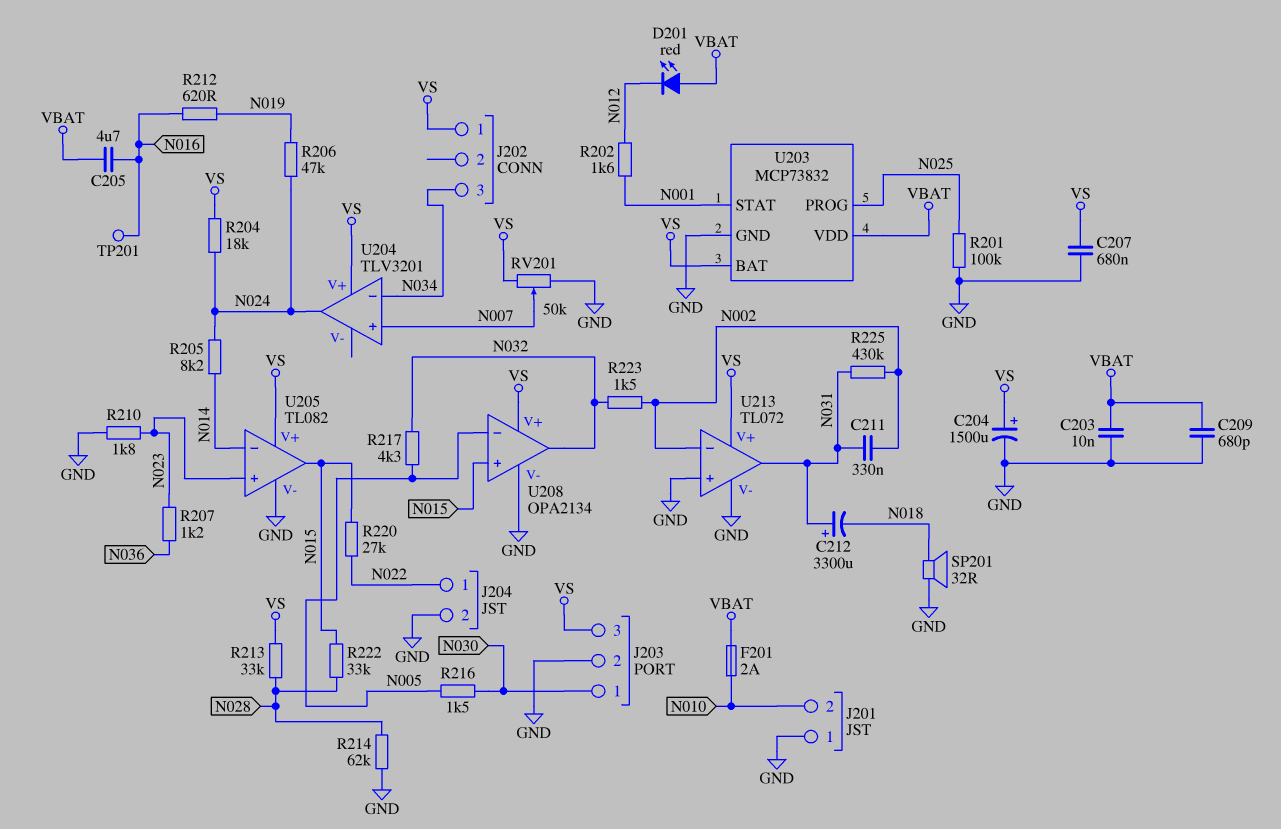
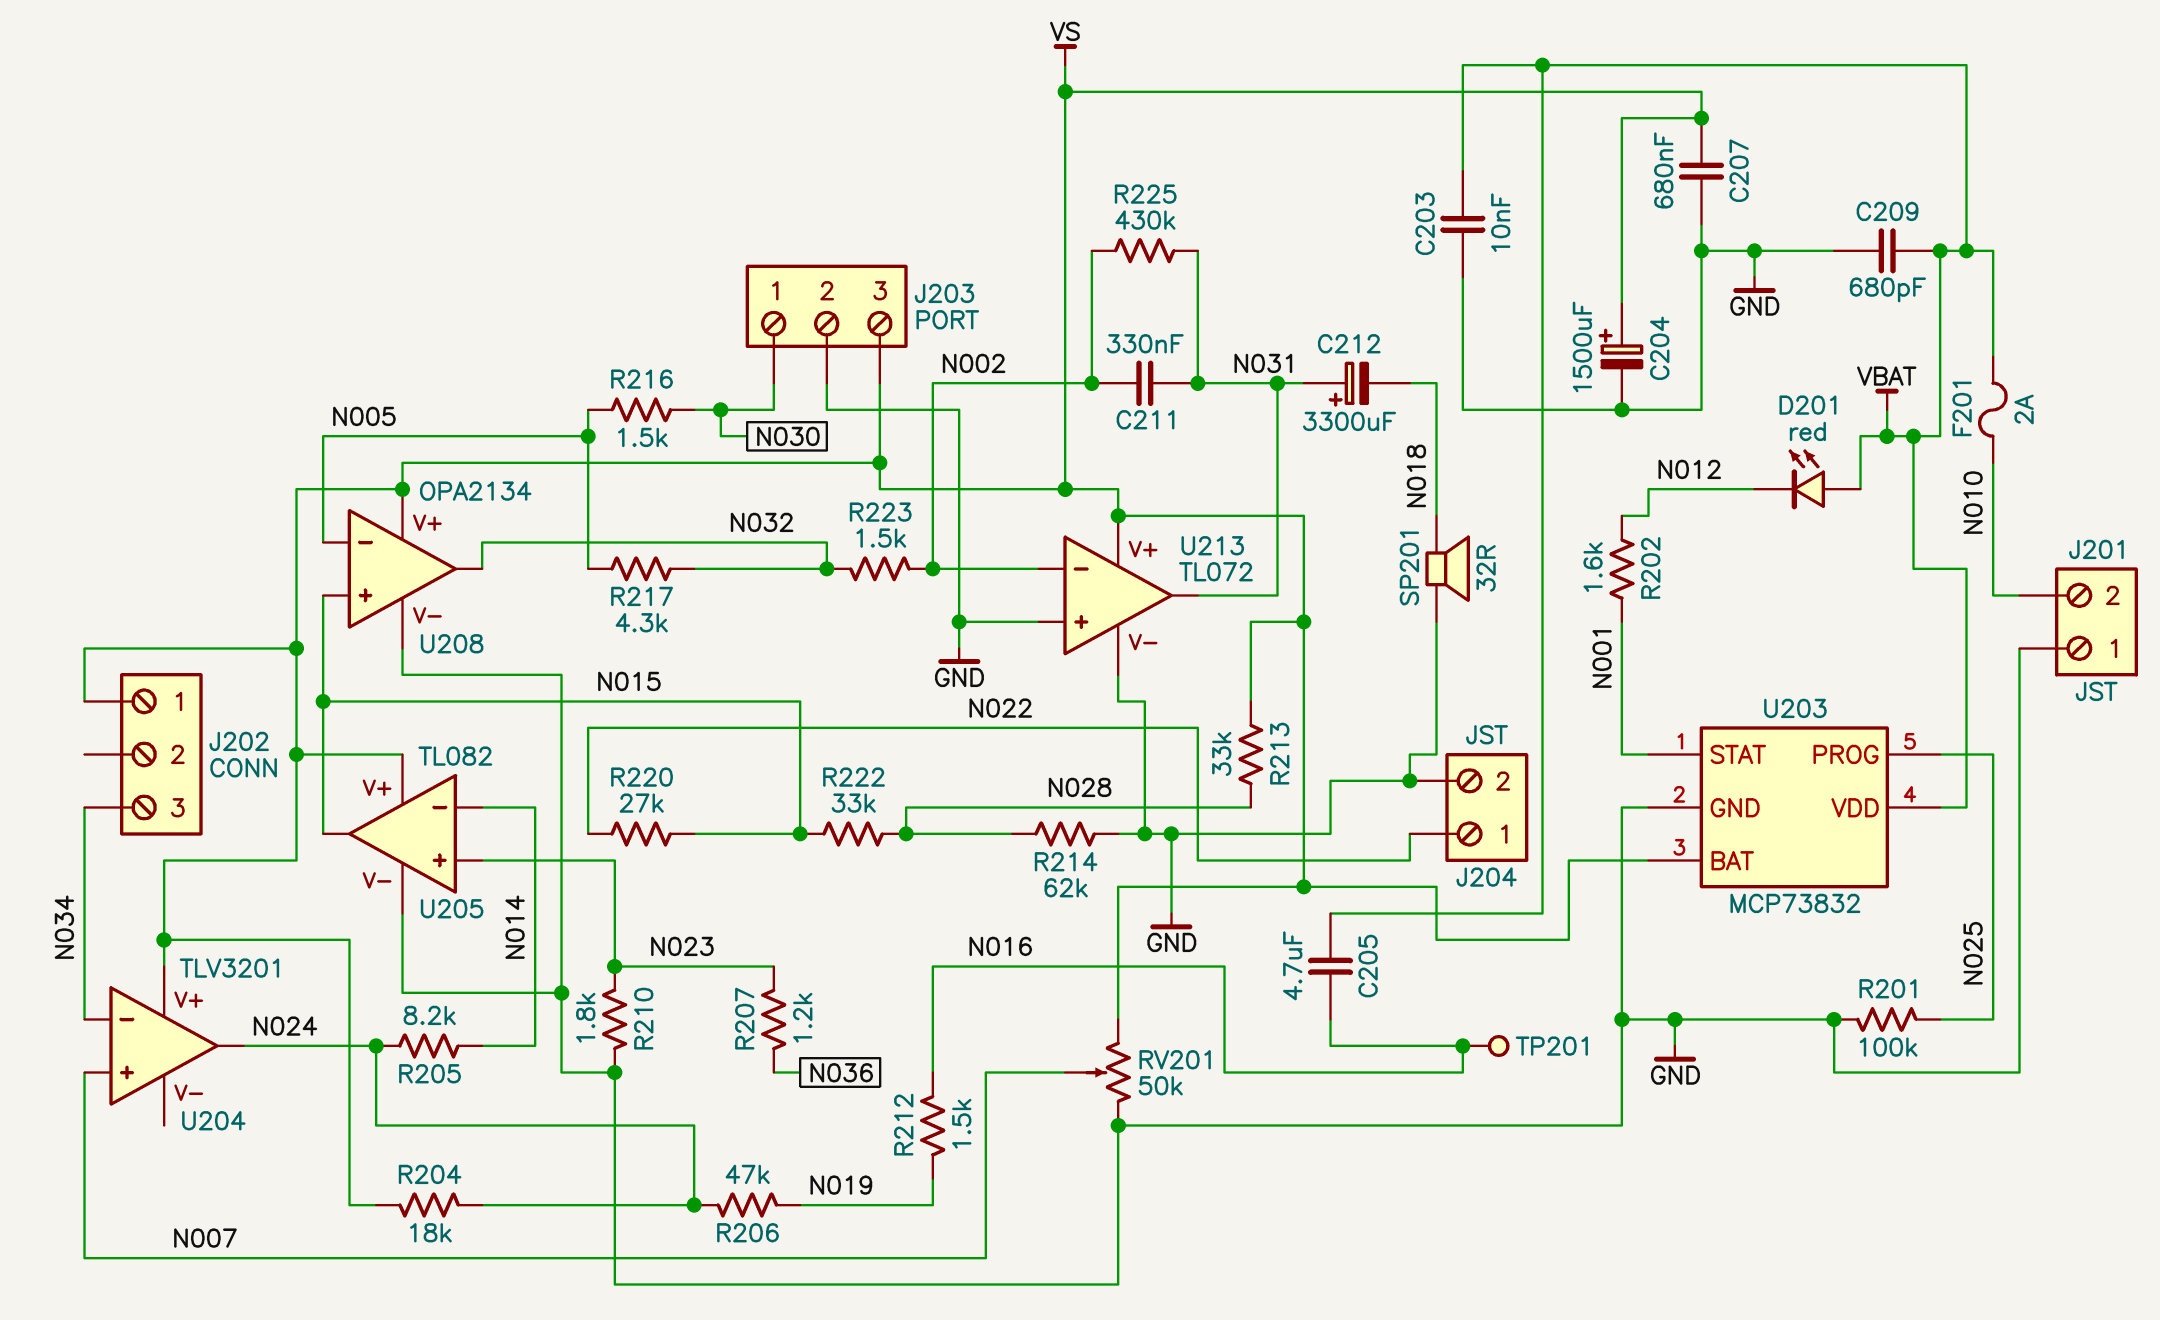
R212: 620 (N016, N019) -> 1.5k (N016, N019)

